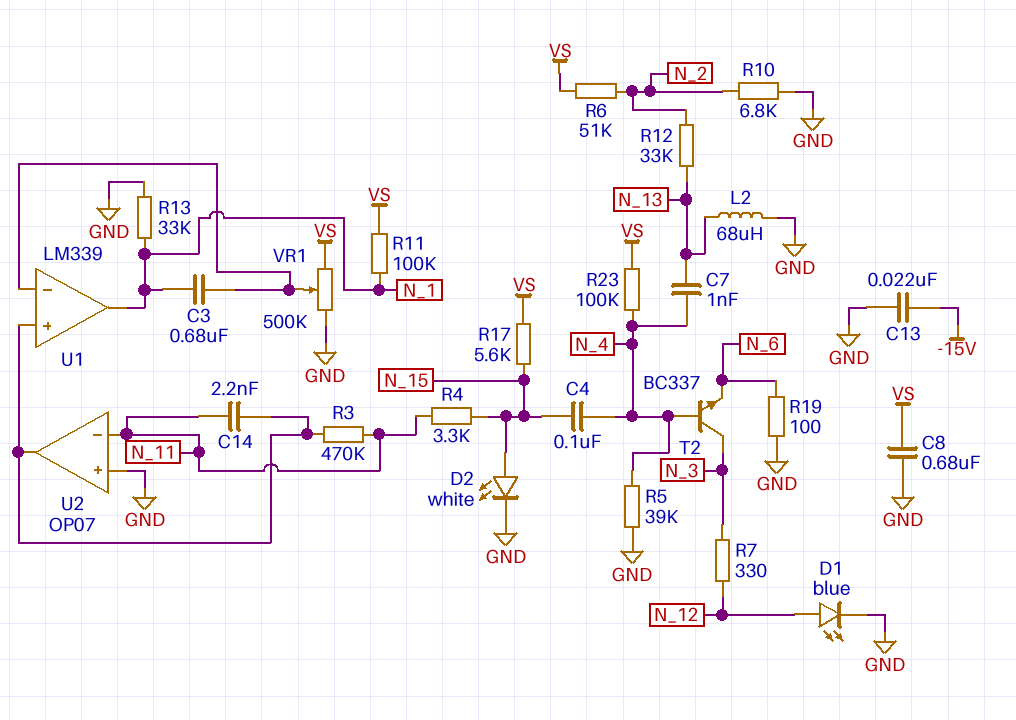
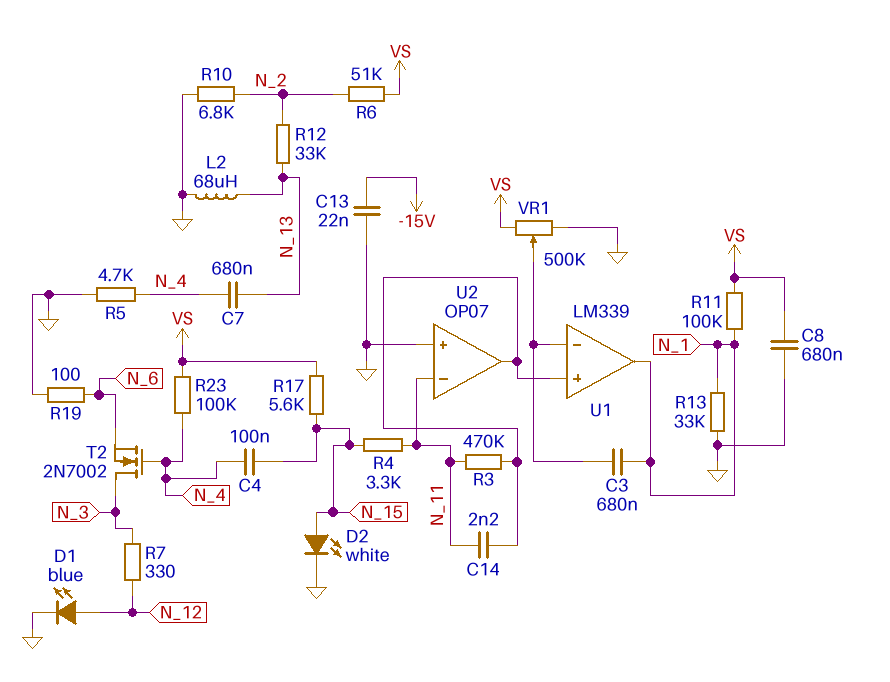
C7: 1nF (N_4, N_13) -> 680nF (N_4, N_13)
R5: 39k (GND, N_4) -> 4.7k (GND, N_4)
T2: NPN BC337 (B N_4, C N_3, E N_6) -> NMOS 2N7002 (G N_4, D N_3, S N_6)

